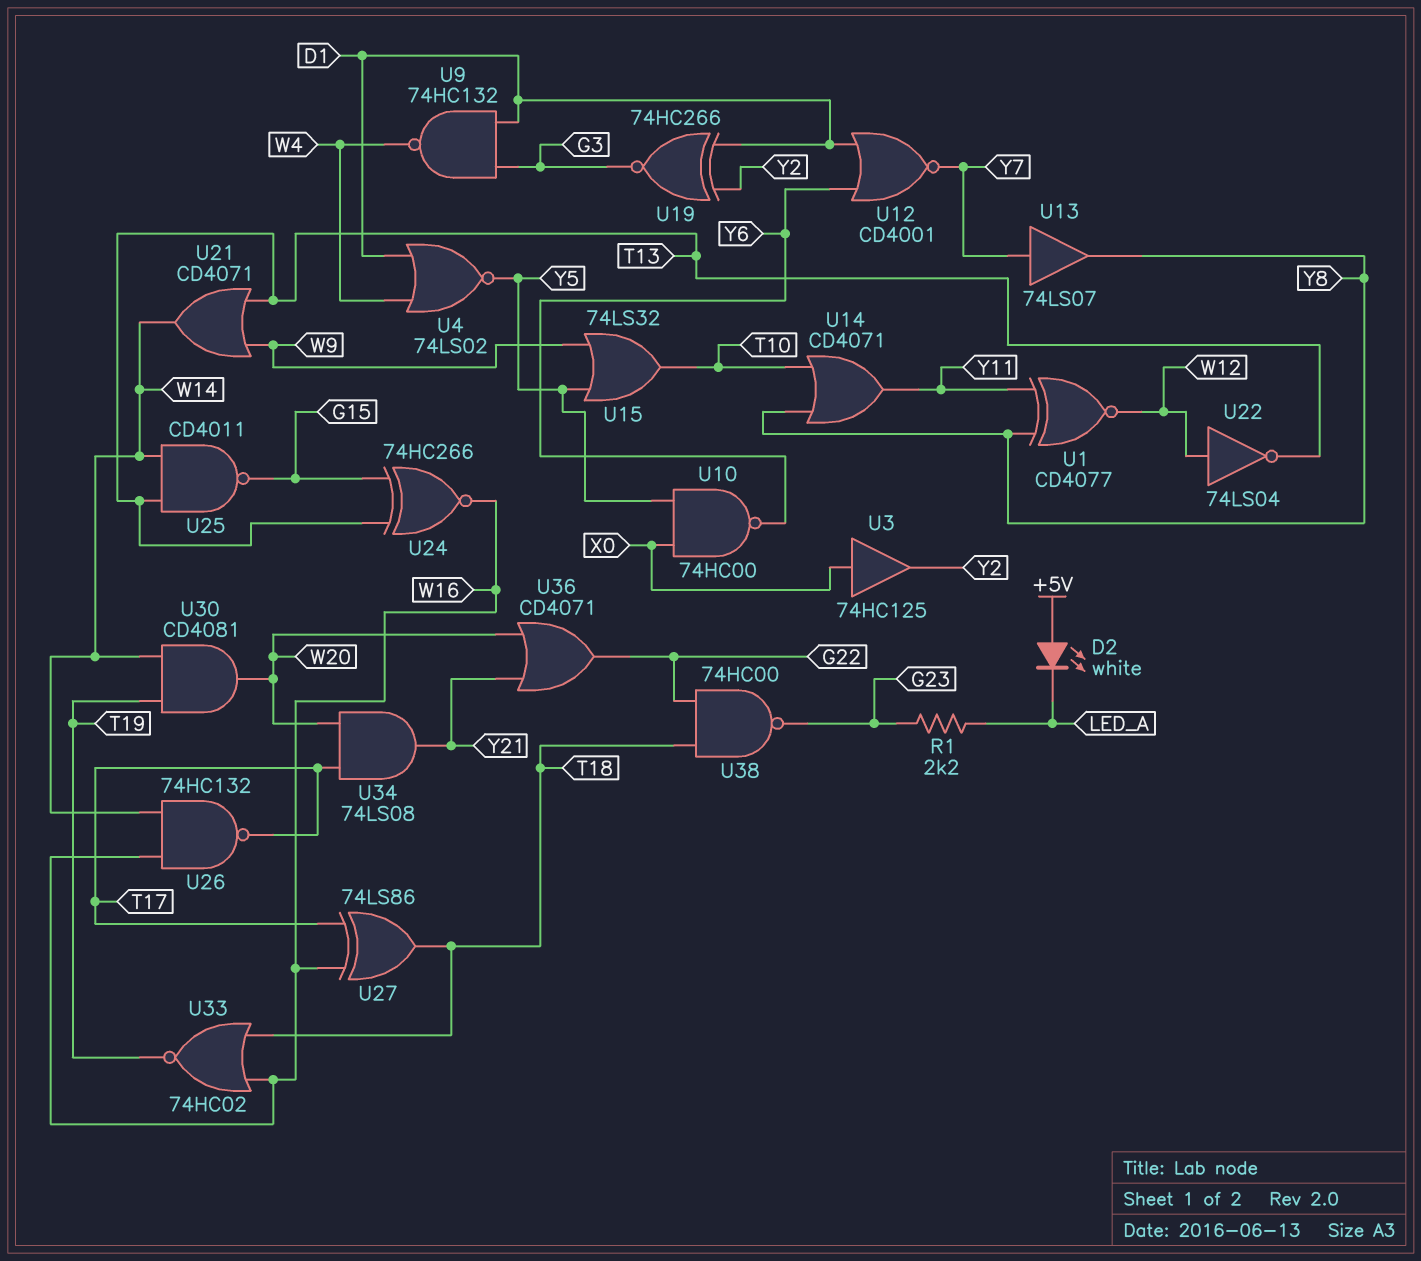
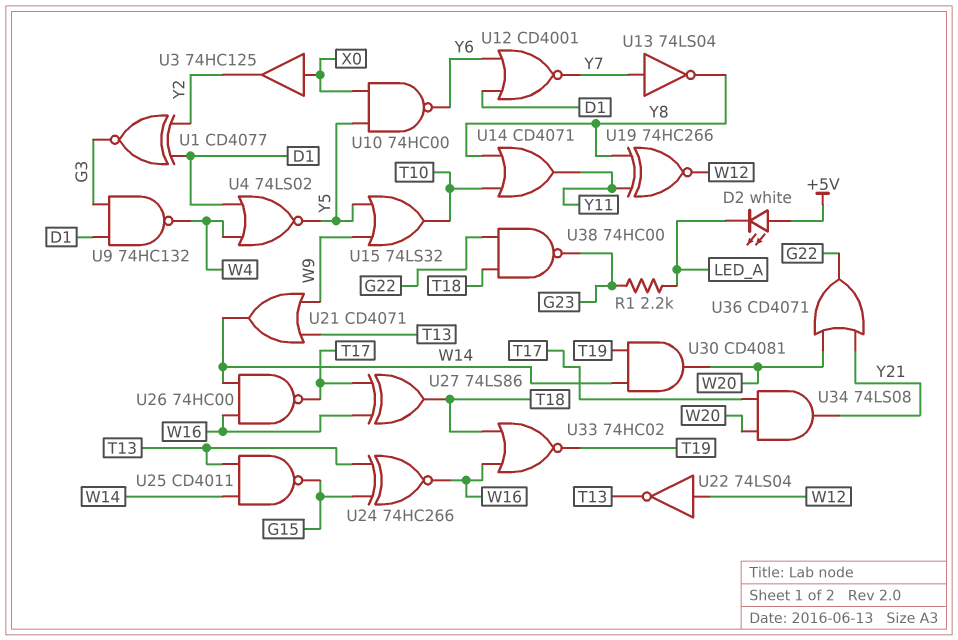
U1: XNOR CD4077 (in Y8, in Y11, out W12) -> XNOR CD4077 (in D1, in Y2, out G3)
U13: buffer 74LS07 (in Y7, out Y8) -> NOT 74LS04 (in Y7, out Y8)
U19: XNOR 74HC266 (in D1, in Y2, out G3) -> XNOR 74HC266 (in Y8, in Y11, out W12)
U26: NAND 74HC132 (in W14, in W16, out T17) -> NAND 74HC00 (in W14, in W16, out T17)

